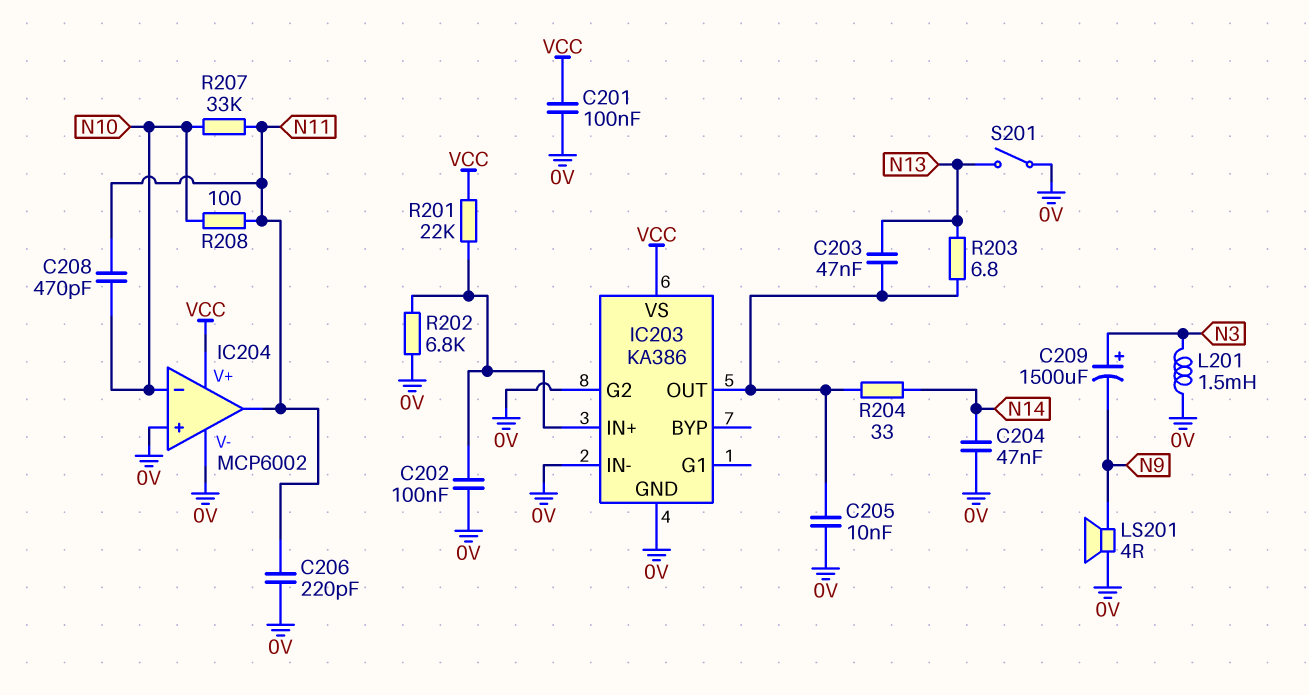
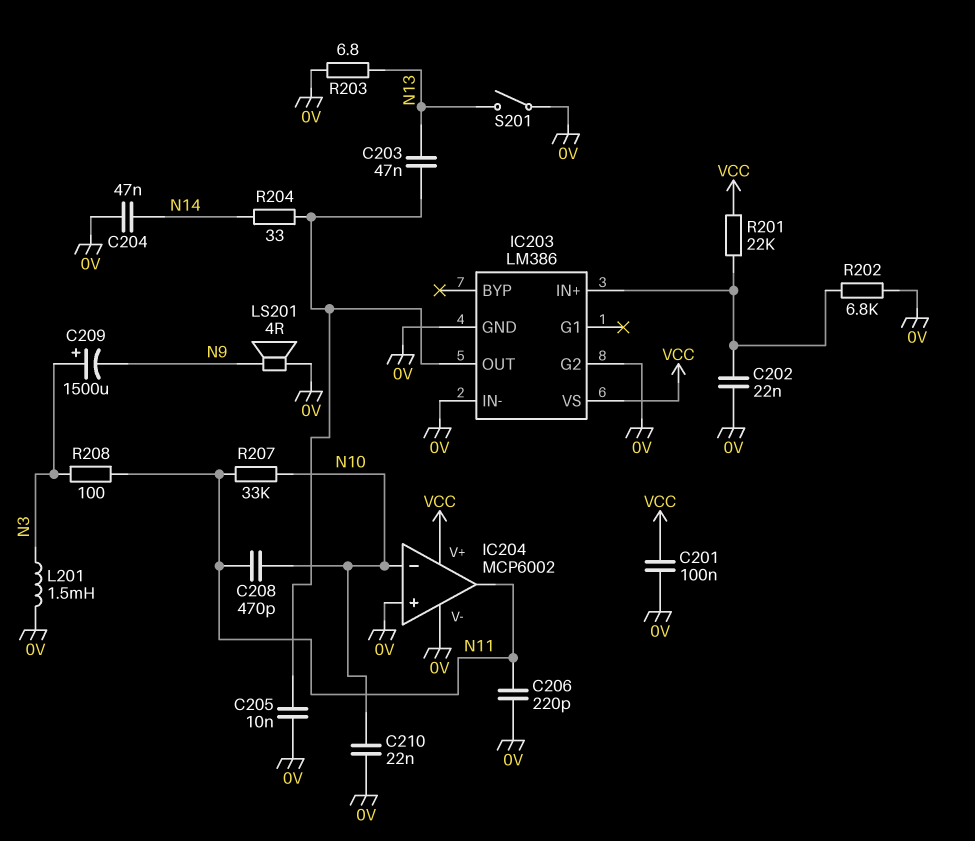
C202: 100nF (0V, IC203/IN+) -> 22nF (0V, IC203/IN+)
C210: none -> 22nF (0V, N10)
IC203: KA386 -> LM386
R203: 6.8 (IC203/OUT, N13) -> 6.8 (0V, N13)
R208: 100 (N10, N11) -> 100 (N3, N11)

